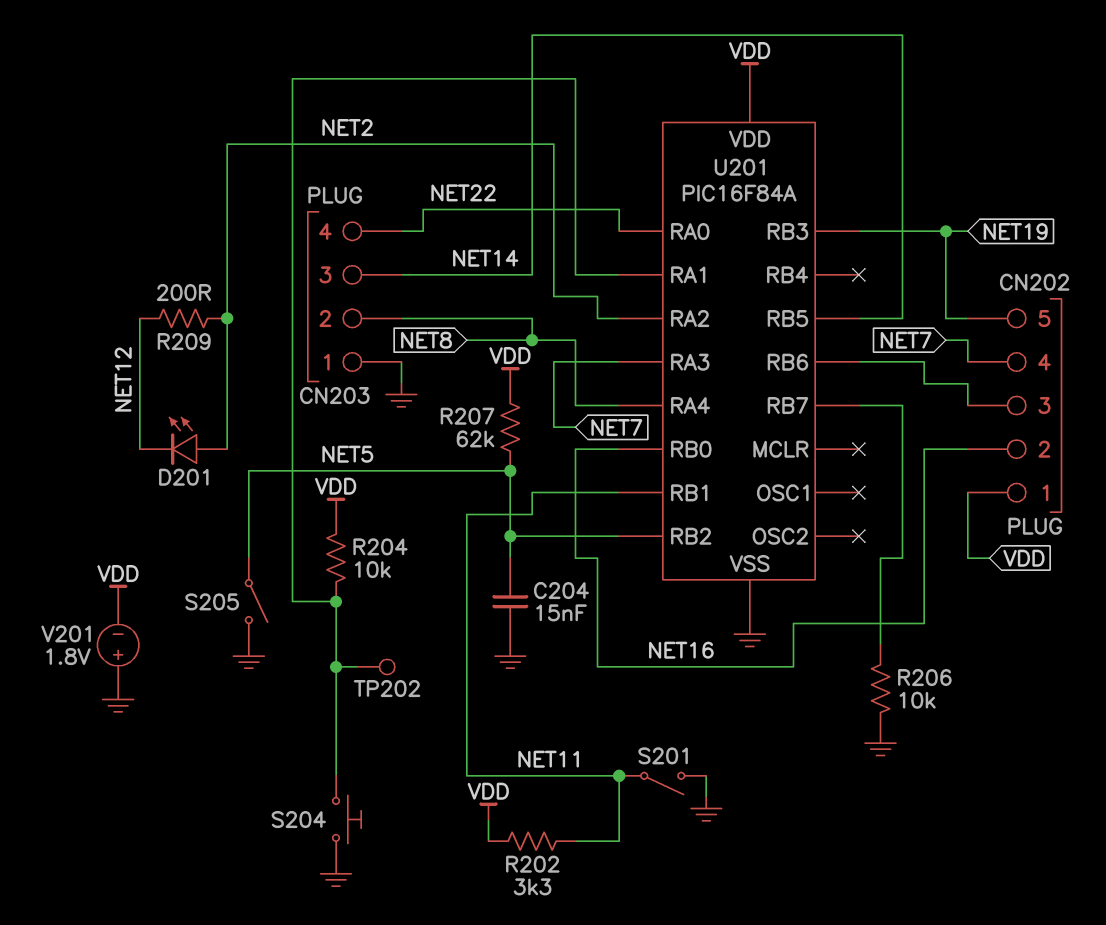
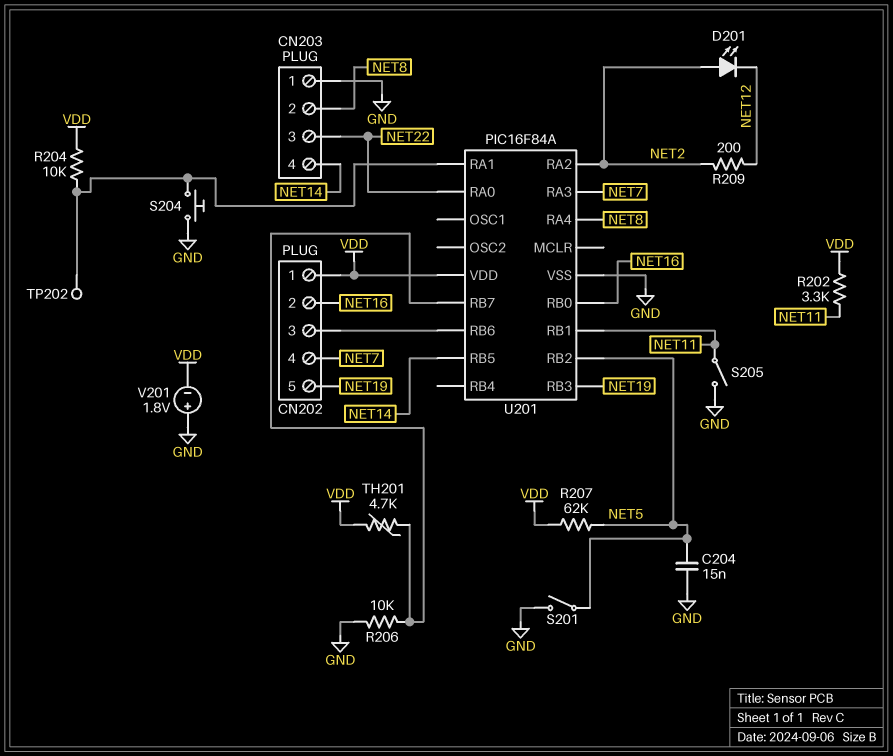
CN203 pin 3: NET14 -> NET22
CN203 pin 4: NET22 -> NET14
S201: switch (GND, NET11) -> switch (GND, NET5)
S205: switch (GND, NET5) -> switch (GND, NET11)
TH201: none -> 4.7k (U201/RB7, VDD)

